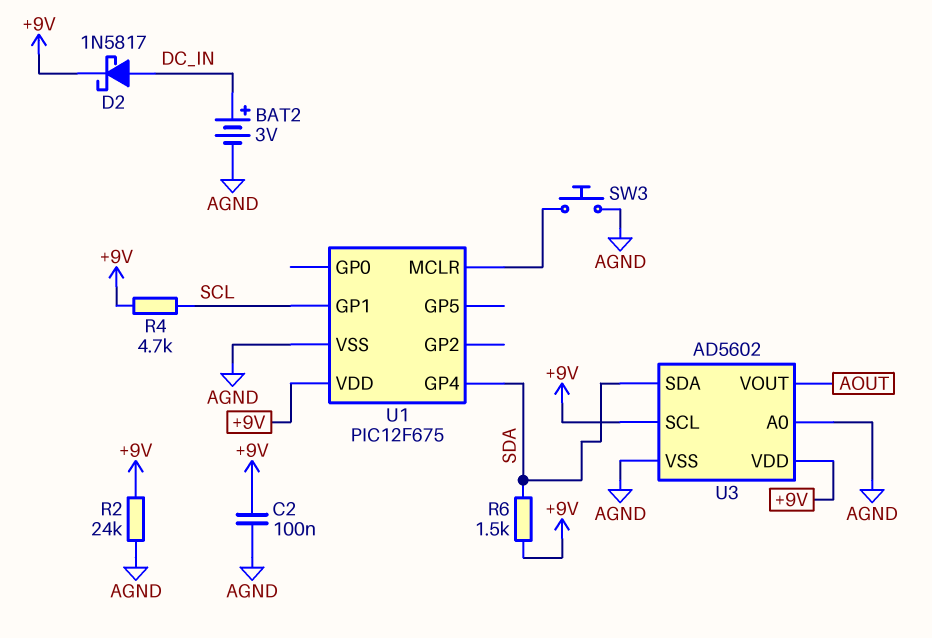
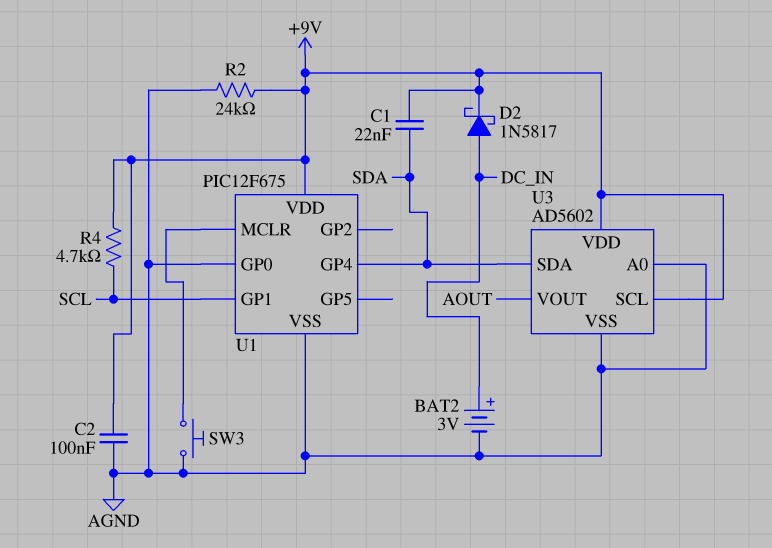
C1: none -> 22nF (+9V, SDA)
R6: 1.5k (+9V, SDA) -> none
U1 pin GP0: none -> AGND

